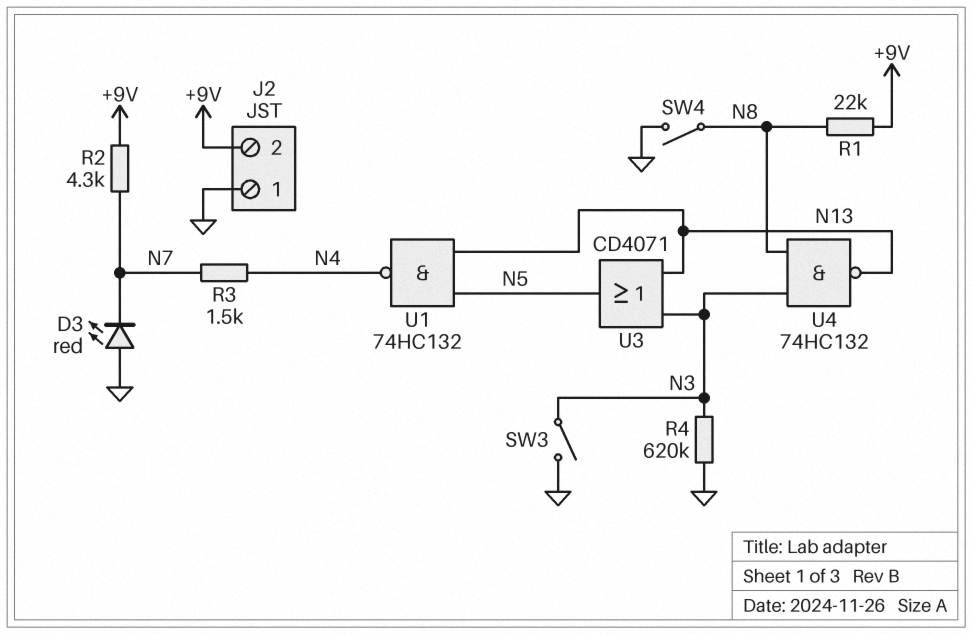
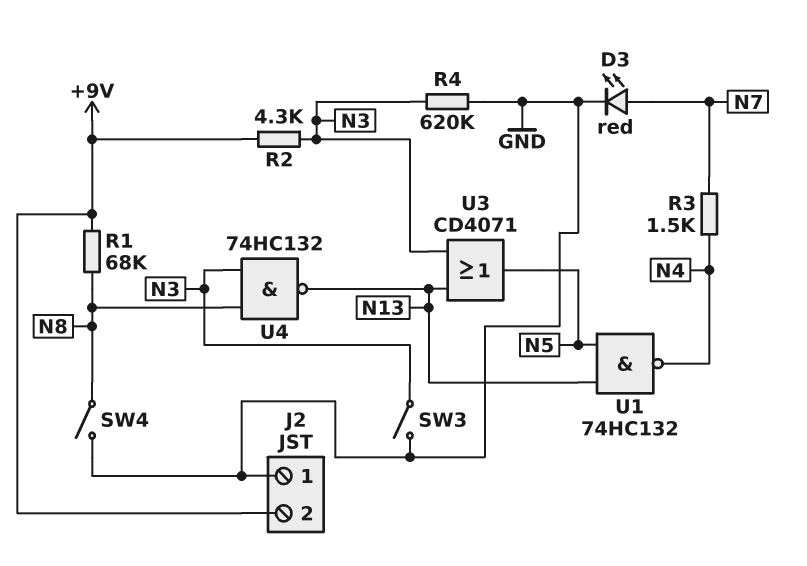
D3: LED red (A GND, K N7) -> LED red (A N7, K GND)
R1: 22k (+9V, N8) -> 68k (+9V, N8)
R2: 4.3k (+9V, N7) -> 4.3k (+9V, N3)

